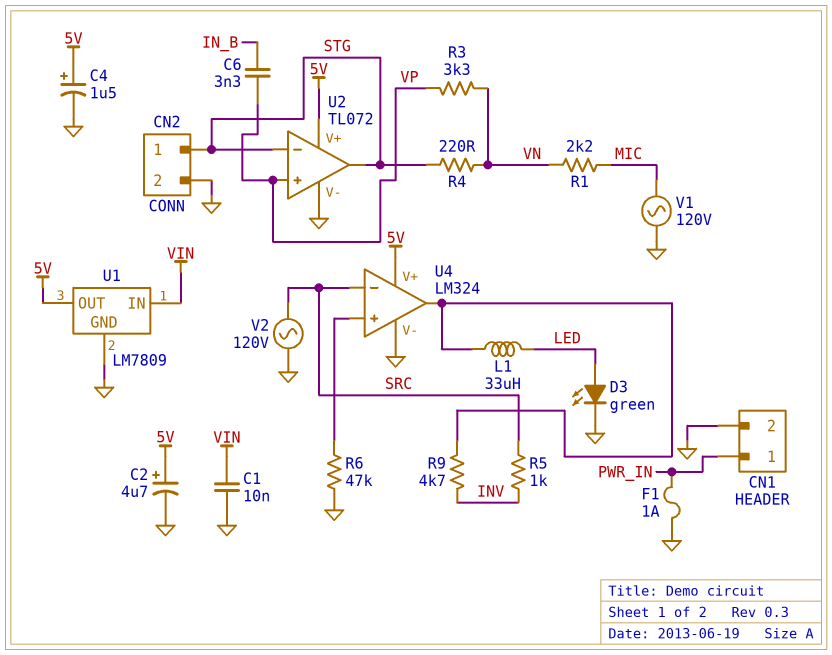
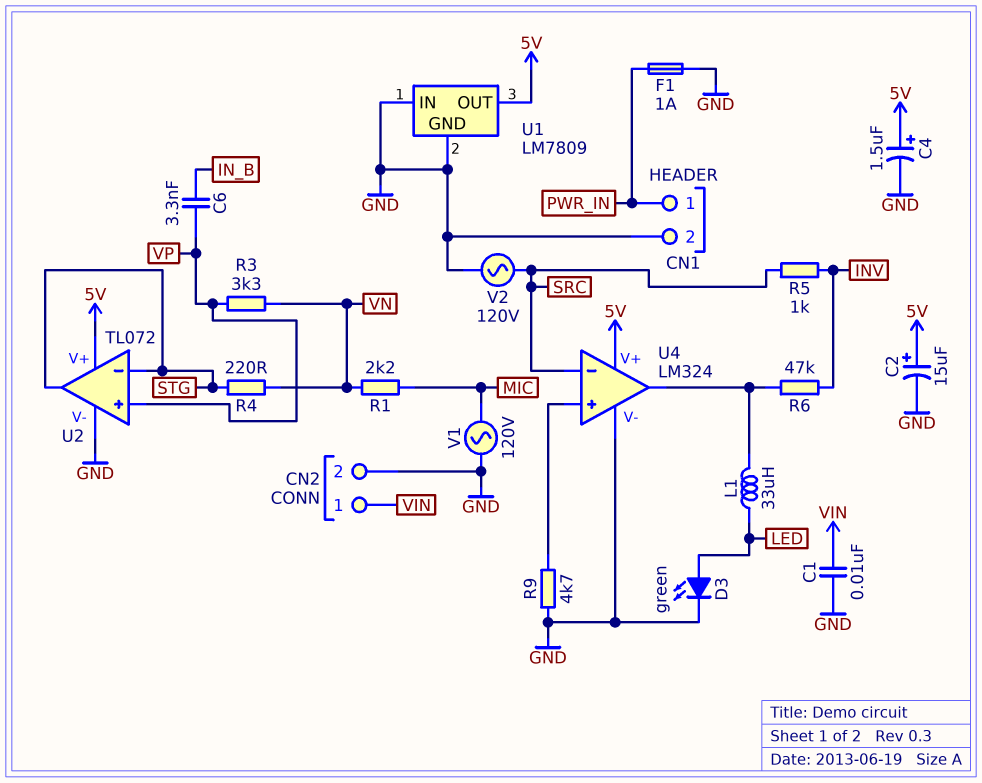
C2: 4.7uF (plus 5V, minus GND) -> 15uF (plus 5V, minus GND)
CN2 pin 1: STG -> VIN
R6: 47k (GND, U4/in+) -> 47k (INV, U4/out)
R9: 4.7k (INV, U4/out) -> 4.7k (GND, U4/in+)
U1 pin IN: VIN -> GND

